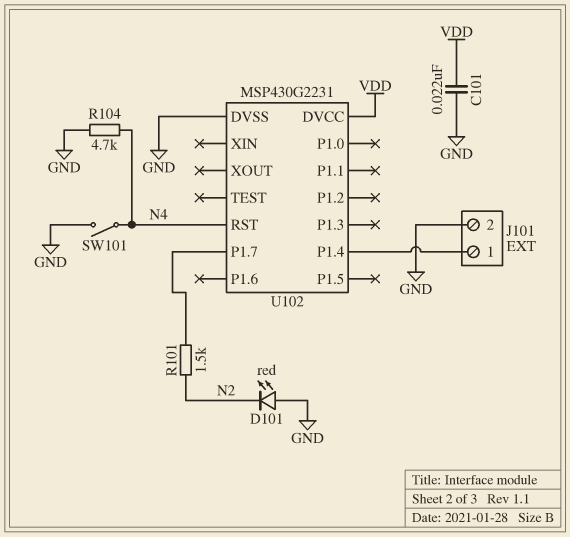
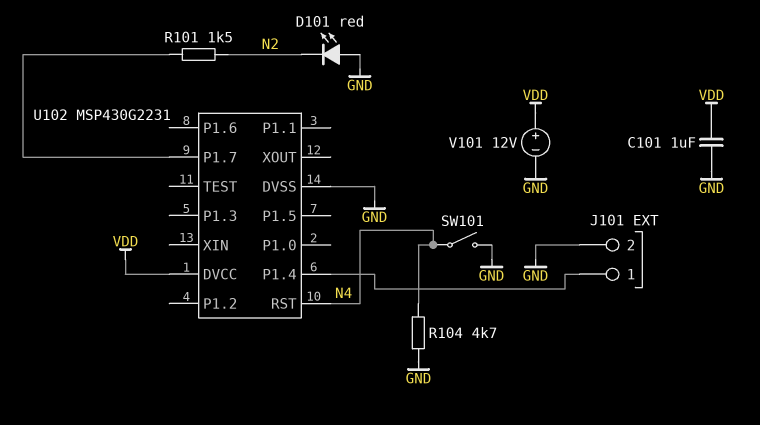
C101: 22nF (GND, VDD) -> 1uF (GND, VDD)
V101: none -> 12V (plus VDD, minus GND)

